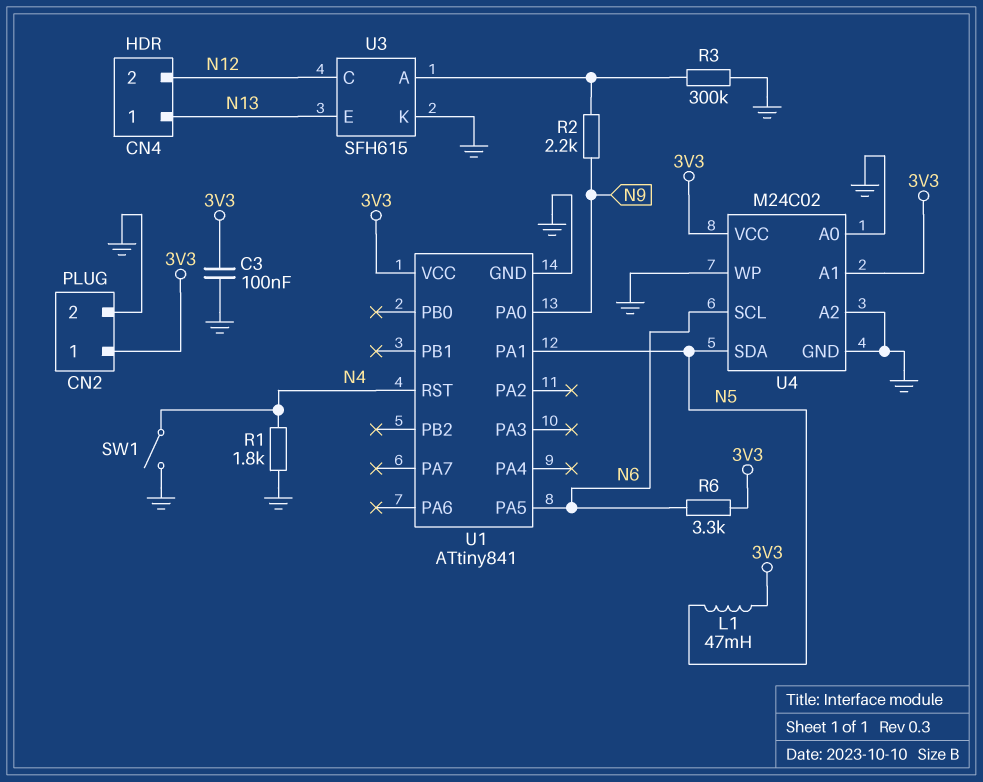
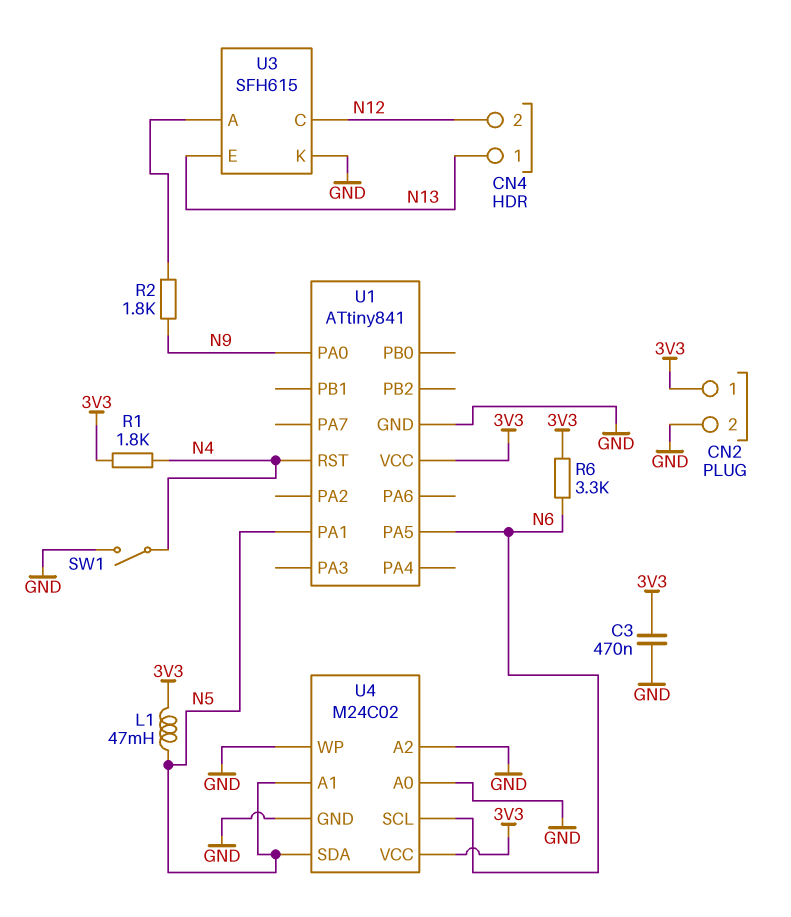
C3: 100nF (3V3, GND) -> 470nF (3V3, GND)
R1: 1.8k (GND, N4) -> 1.8k (3V3, N4)
R2: 2.2k (N9, U3/A) -> 1.8k (N9, U3/A)
R3: 300k (GND, U3/A) -> none
U4 pin A1: 3V3 -> N5

